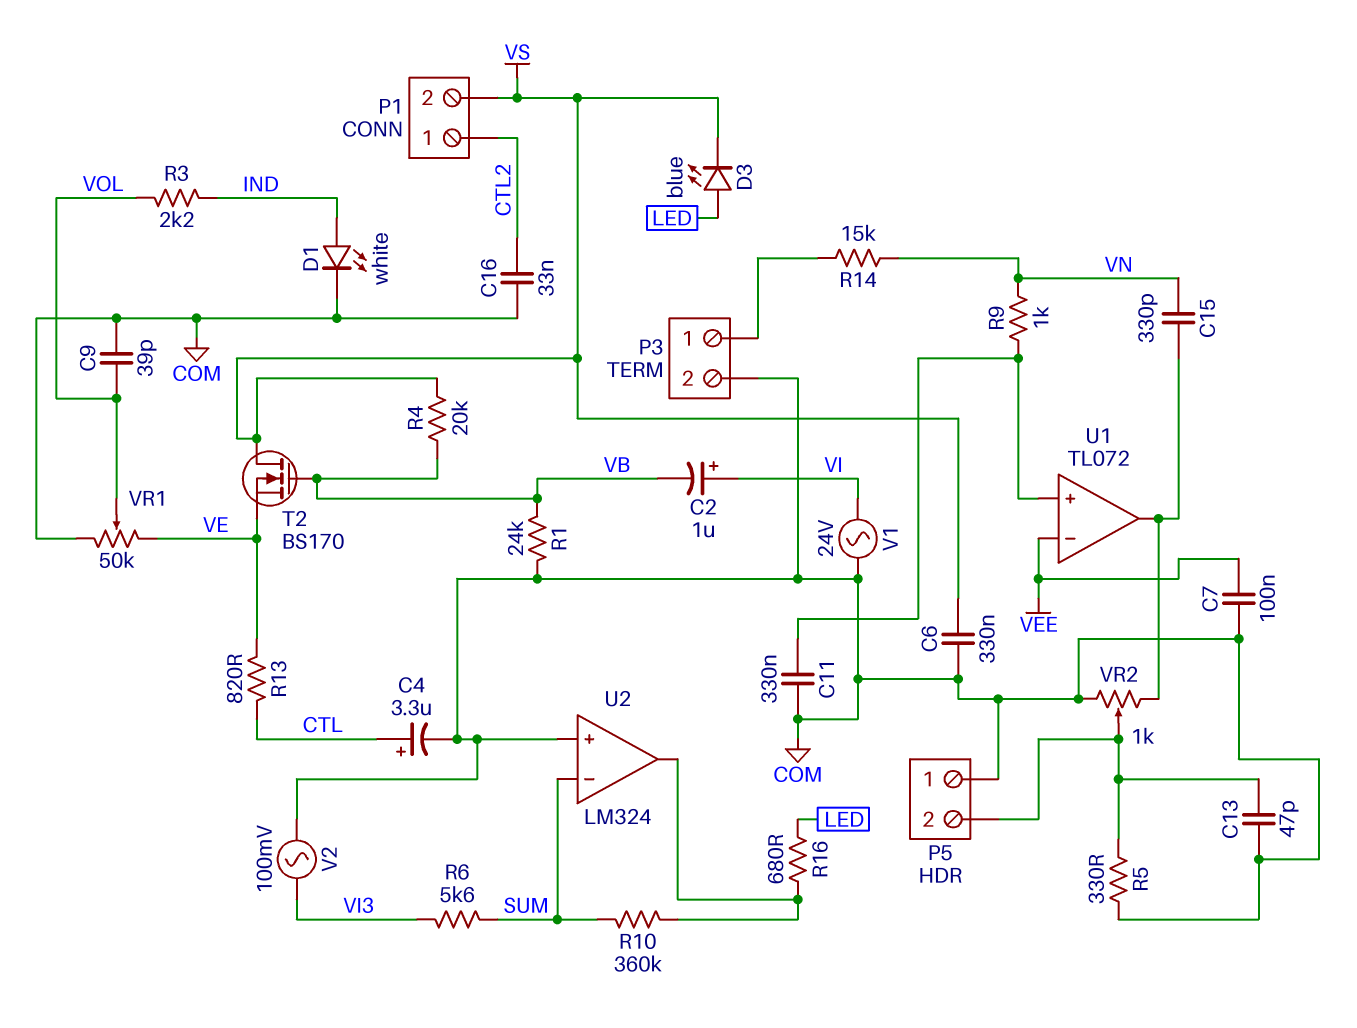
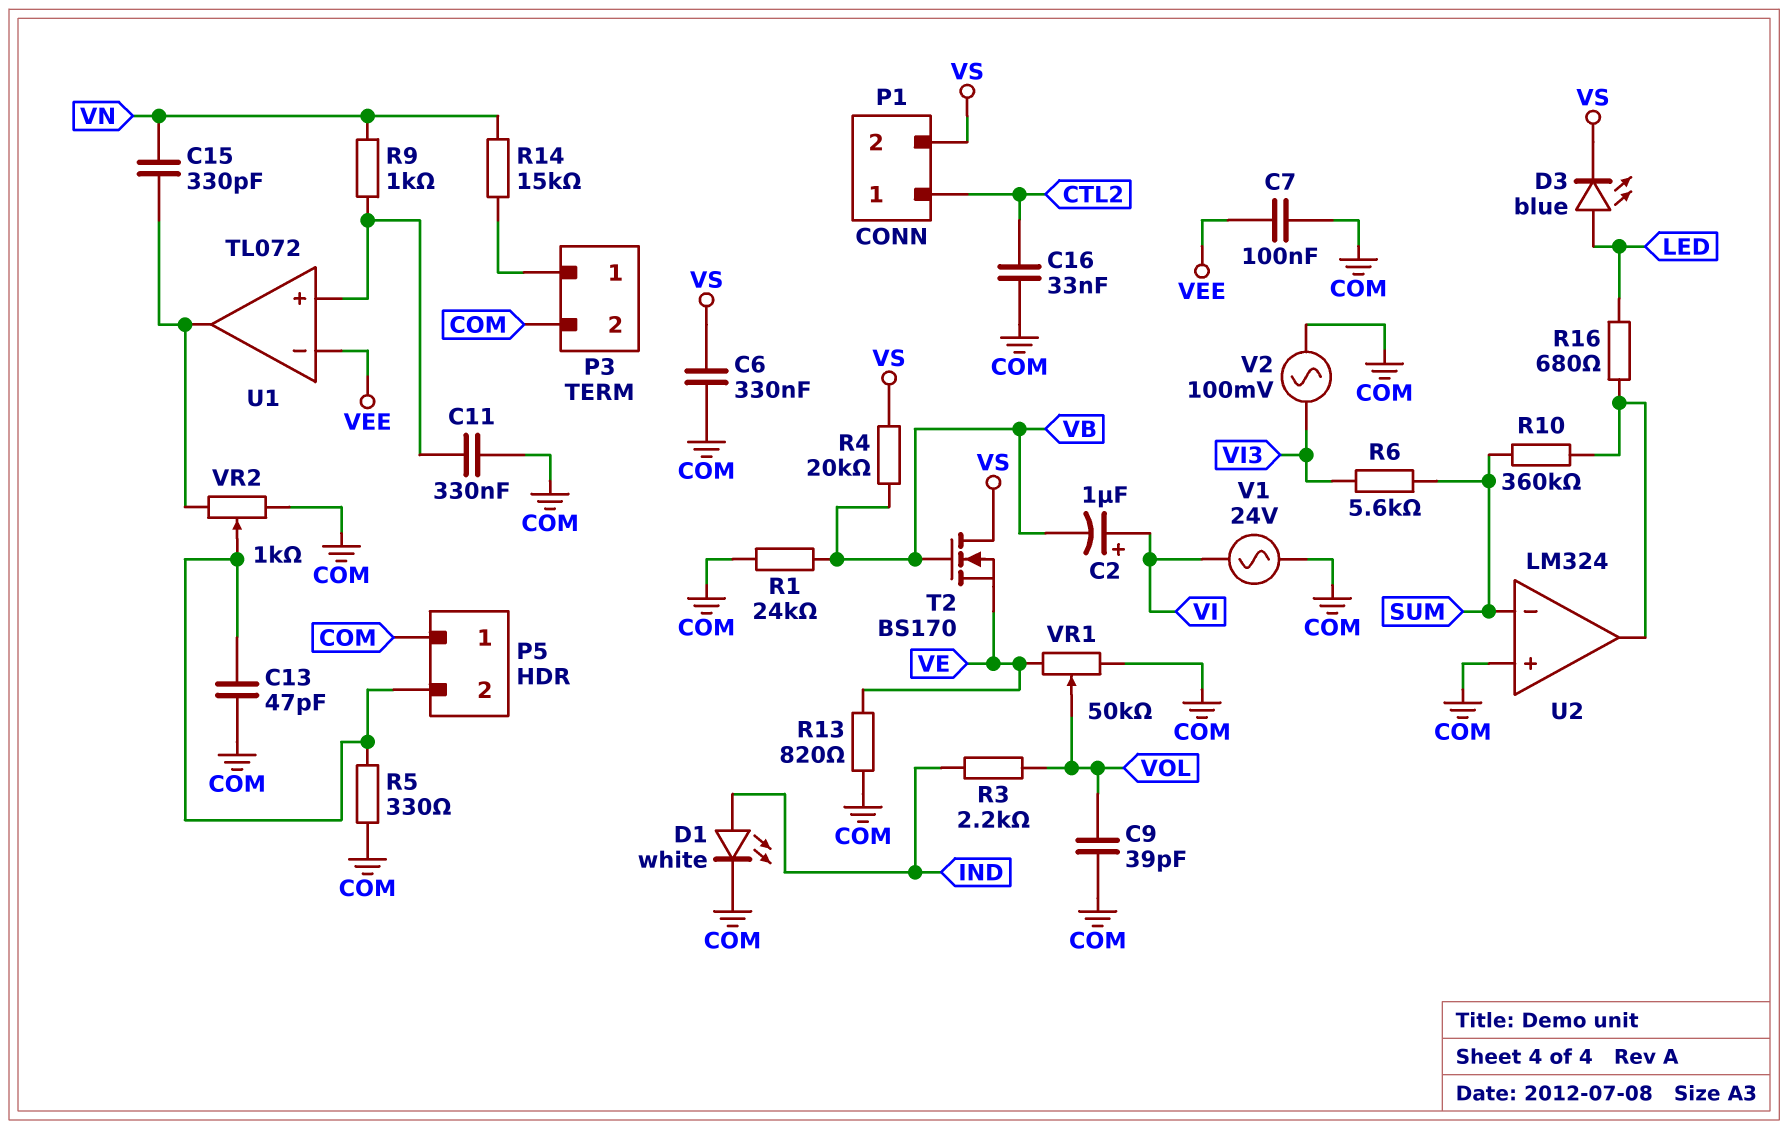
C4: 3.3uF (plus CTL, minus COM) -> none
R13: 820 (CTL, VE) -> 820 (COM, VE)

